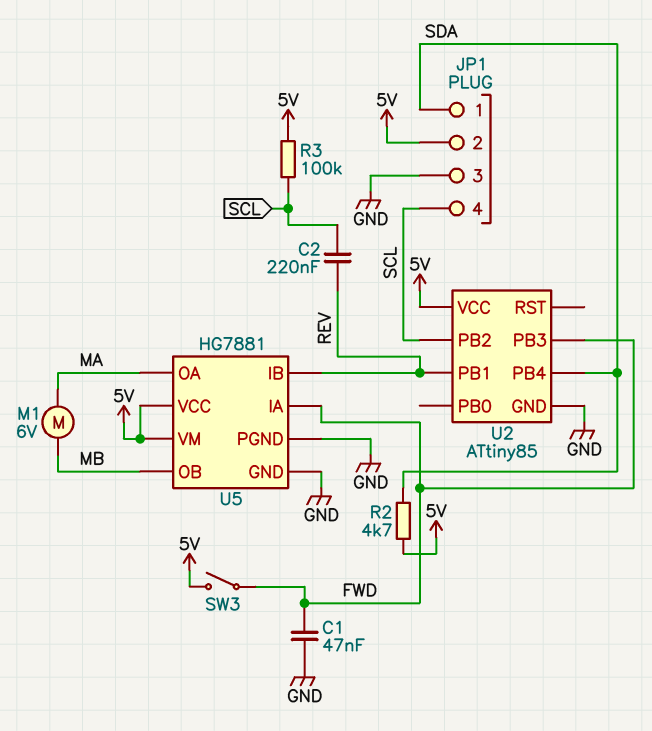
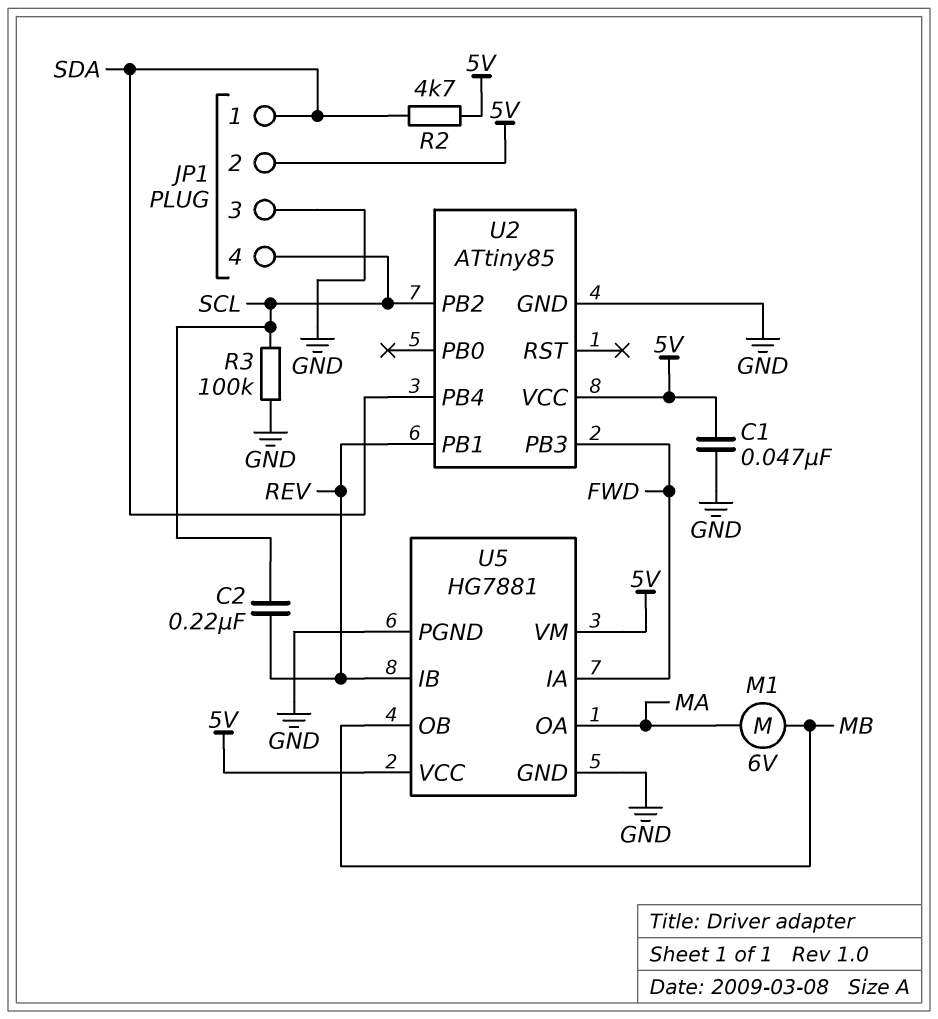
C1: 47nF (FWD, GND) -> 47nF (5V, GND)
R3: 100k (5V, SCL) -> 100k (GND, SCL)
SW3: switch (5V, FWD) -> none

